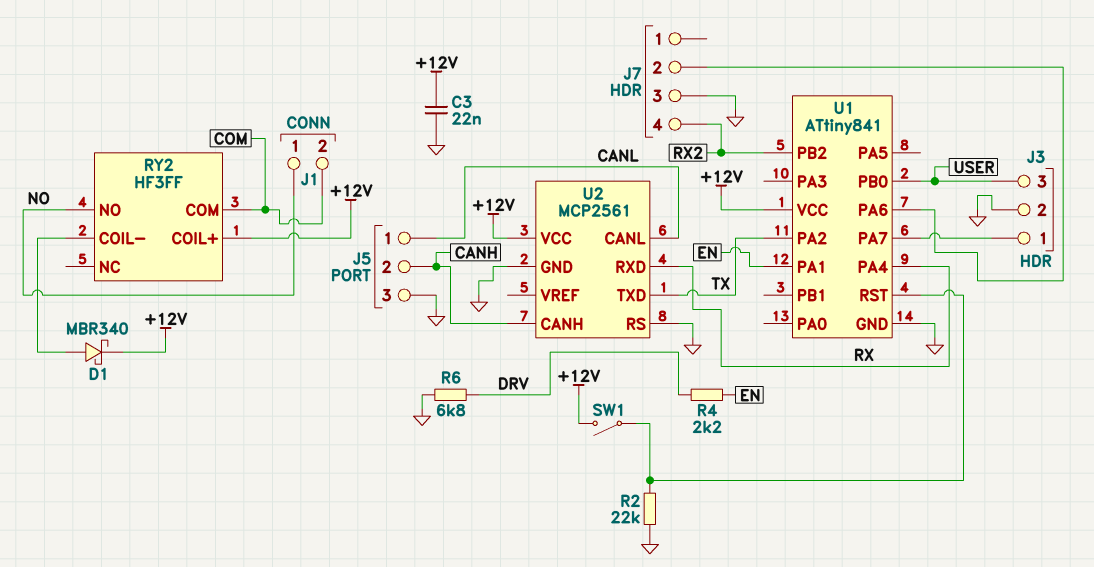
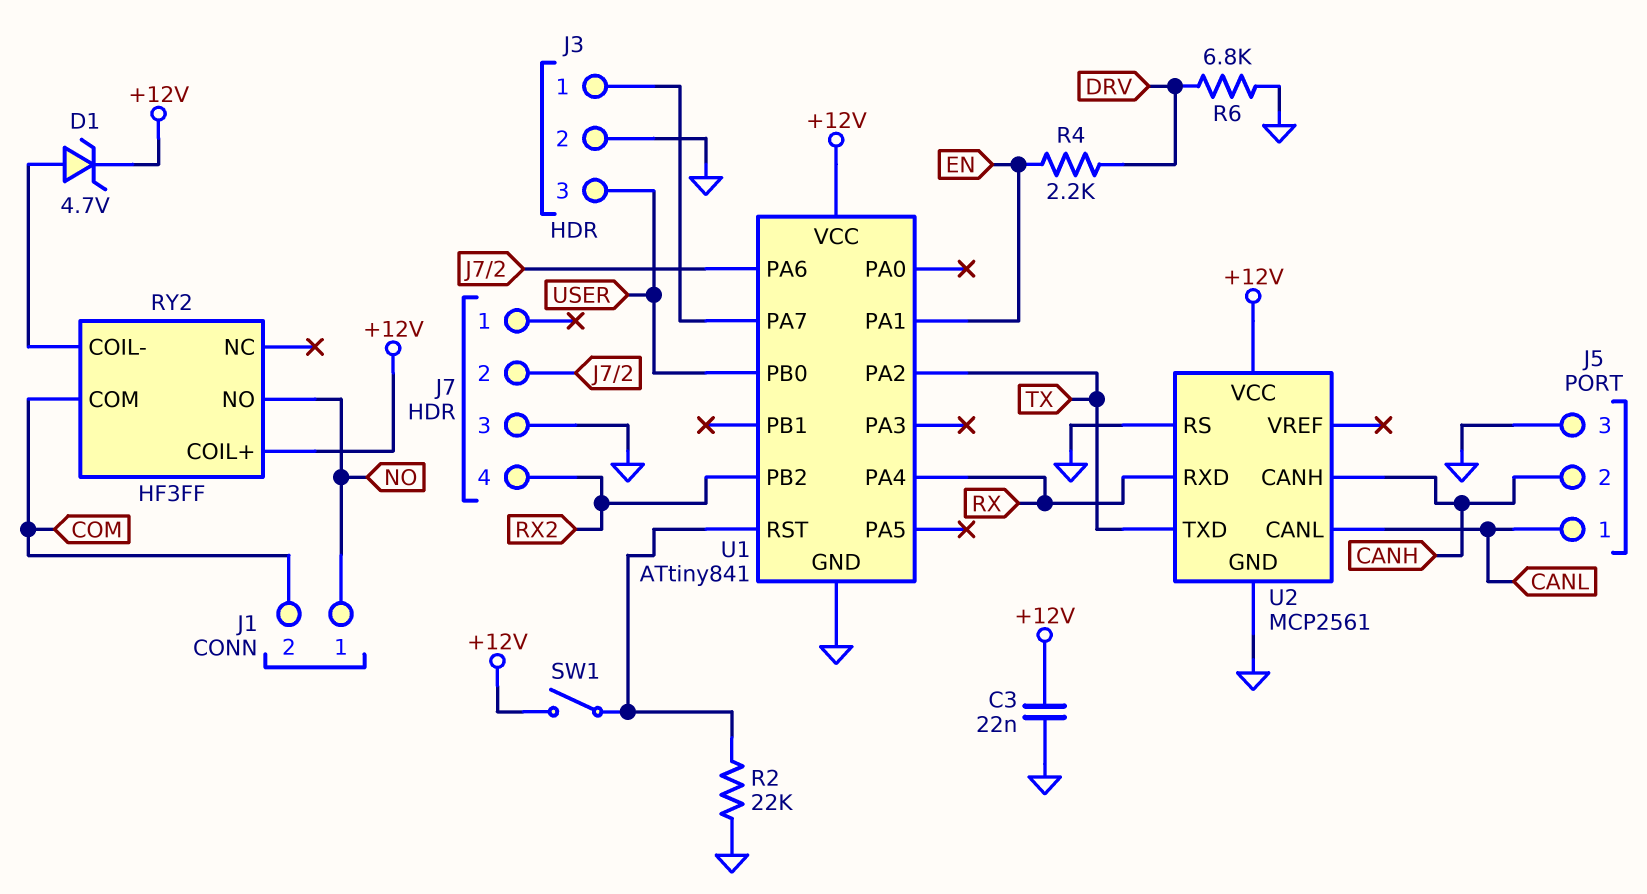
D1: schottky MBR340 (A RY2/COIL-, K +12V) -> zener 4.7V (A RY2/COIL-, K +12V)

